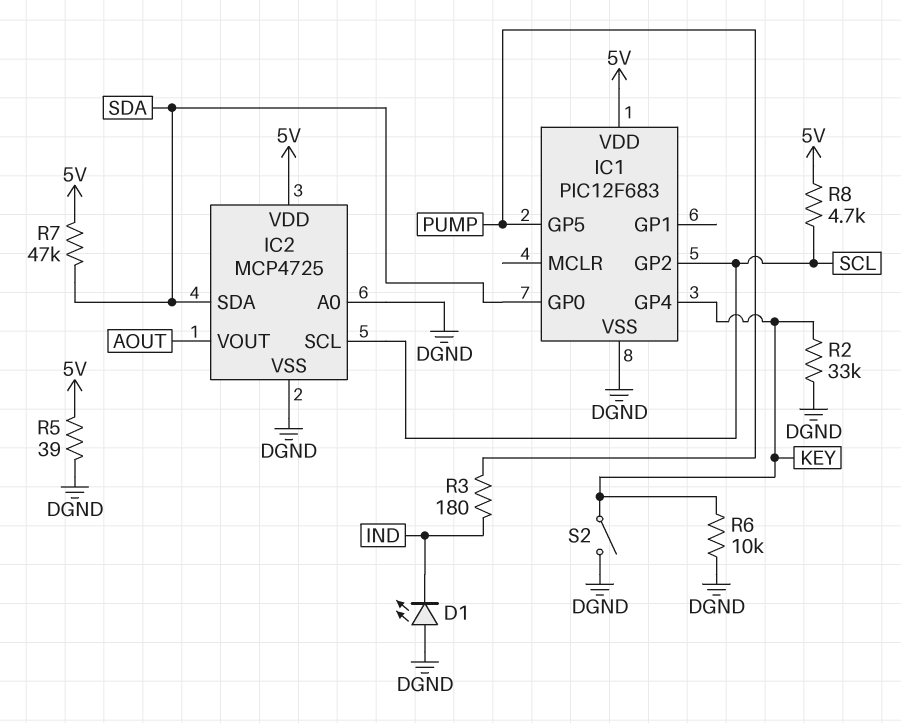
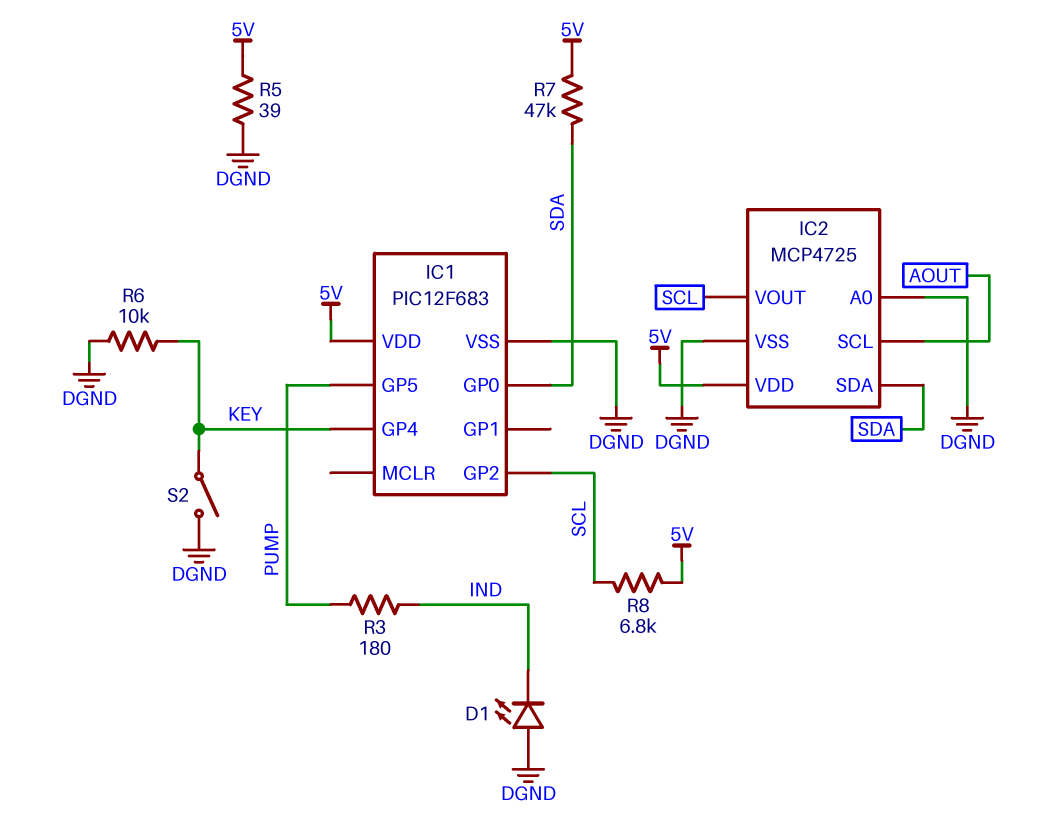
IC2 pin SCL: SCL -> AOUT
IC2 pin VOUT: AOUT -> SCL
R2: 33k (DGND, KEY) -> none
R8: 4.7k (5V, SCL) -> 6.8k (5V, SCL)

